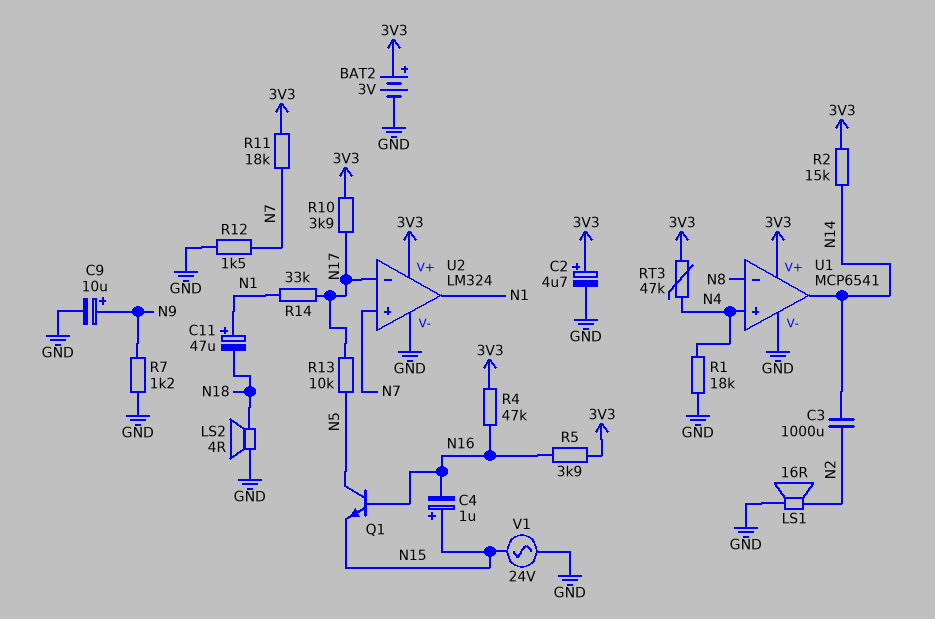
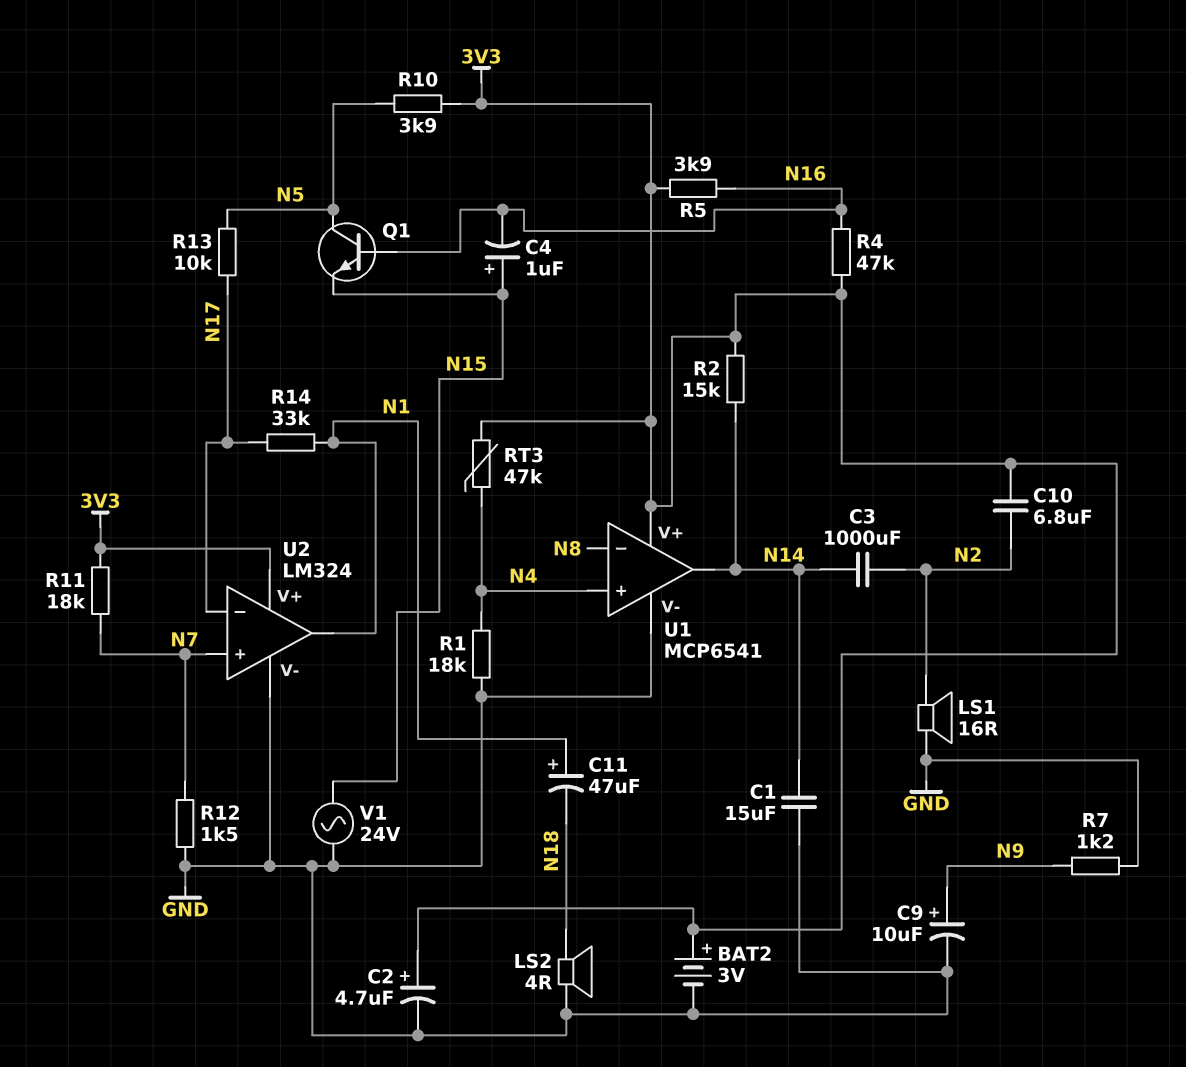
C1: none -> 15uF (GND, N14)
C10: none -> 6.8uF (3V3, N2)
R10: 3.9k (3V3, N17) -> 3.9k (3V3, N5)

